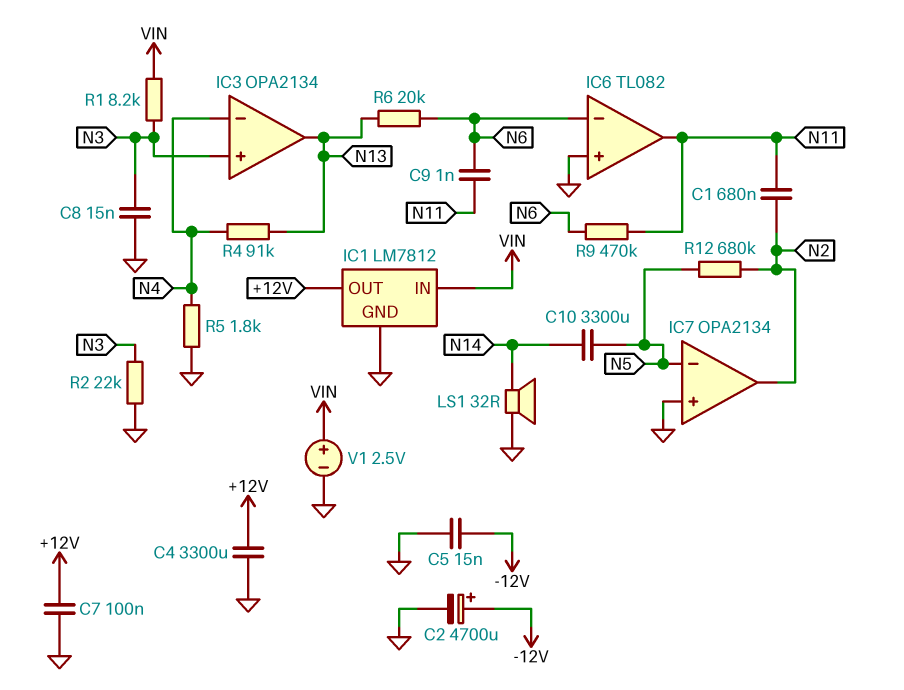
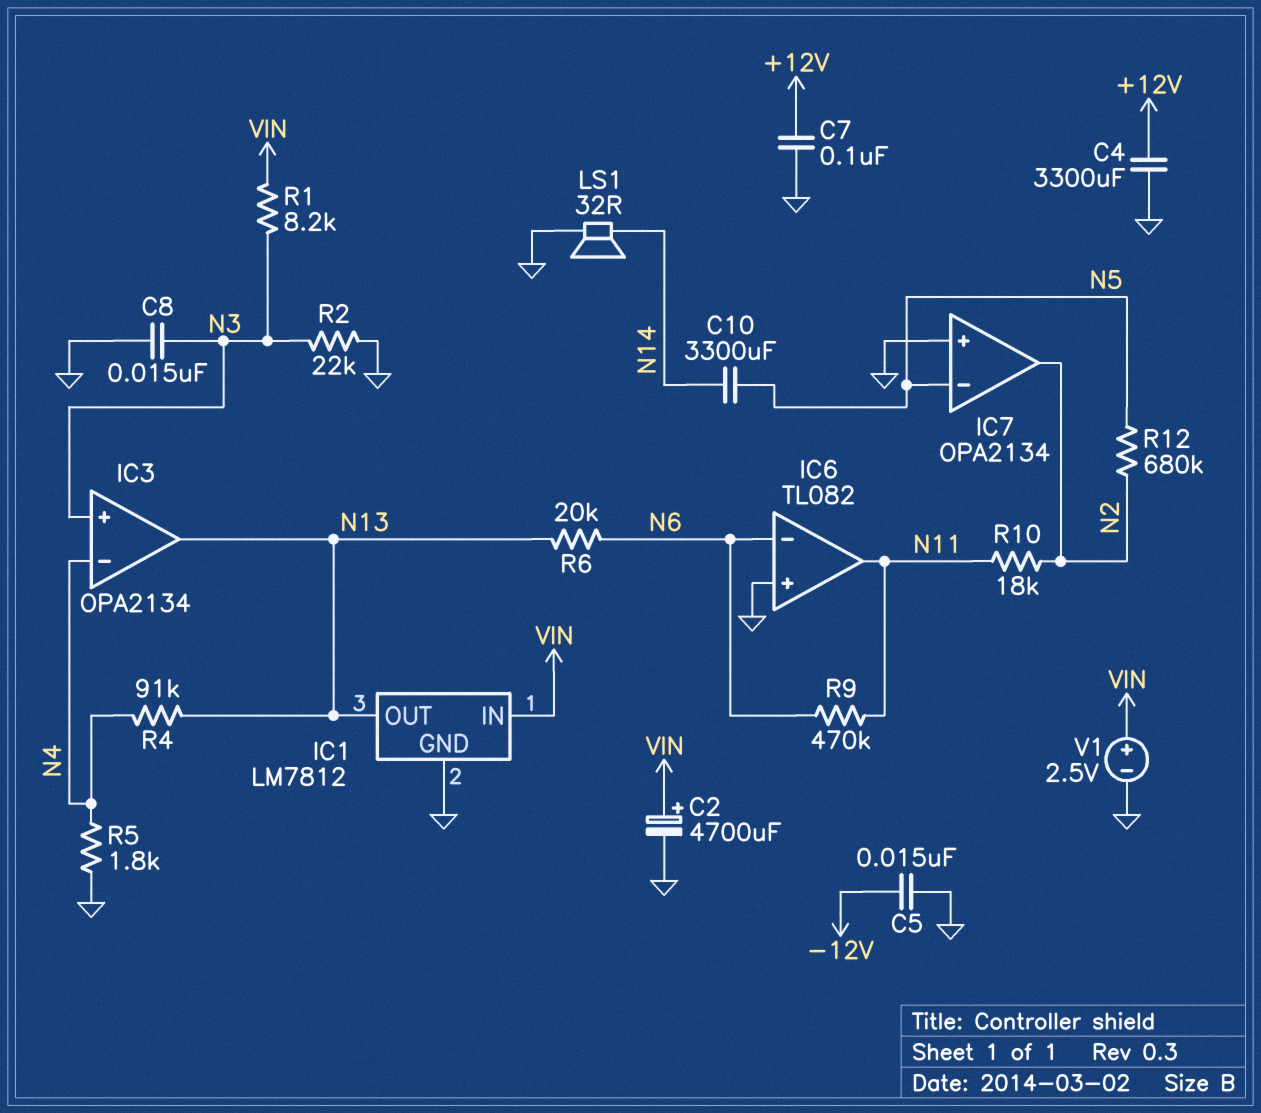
C1: 680nF (N2, N11) -> none
C2: 4700uF (plus -12V, minus GND) -> 4700uF (plus VIN, minus GND)
C9: 1nF (N6, N11) -> none
IC1 pin OUT: +12V -> N13
R10: none -> 18k (N2, N11)

